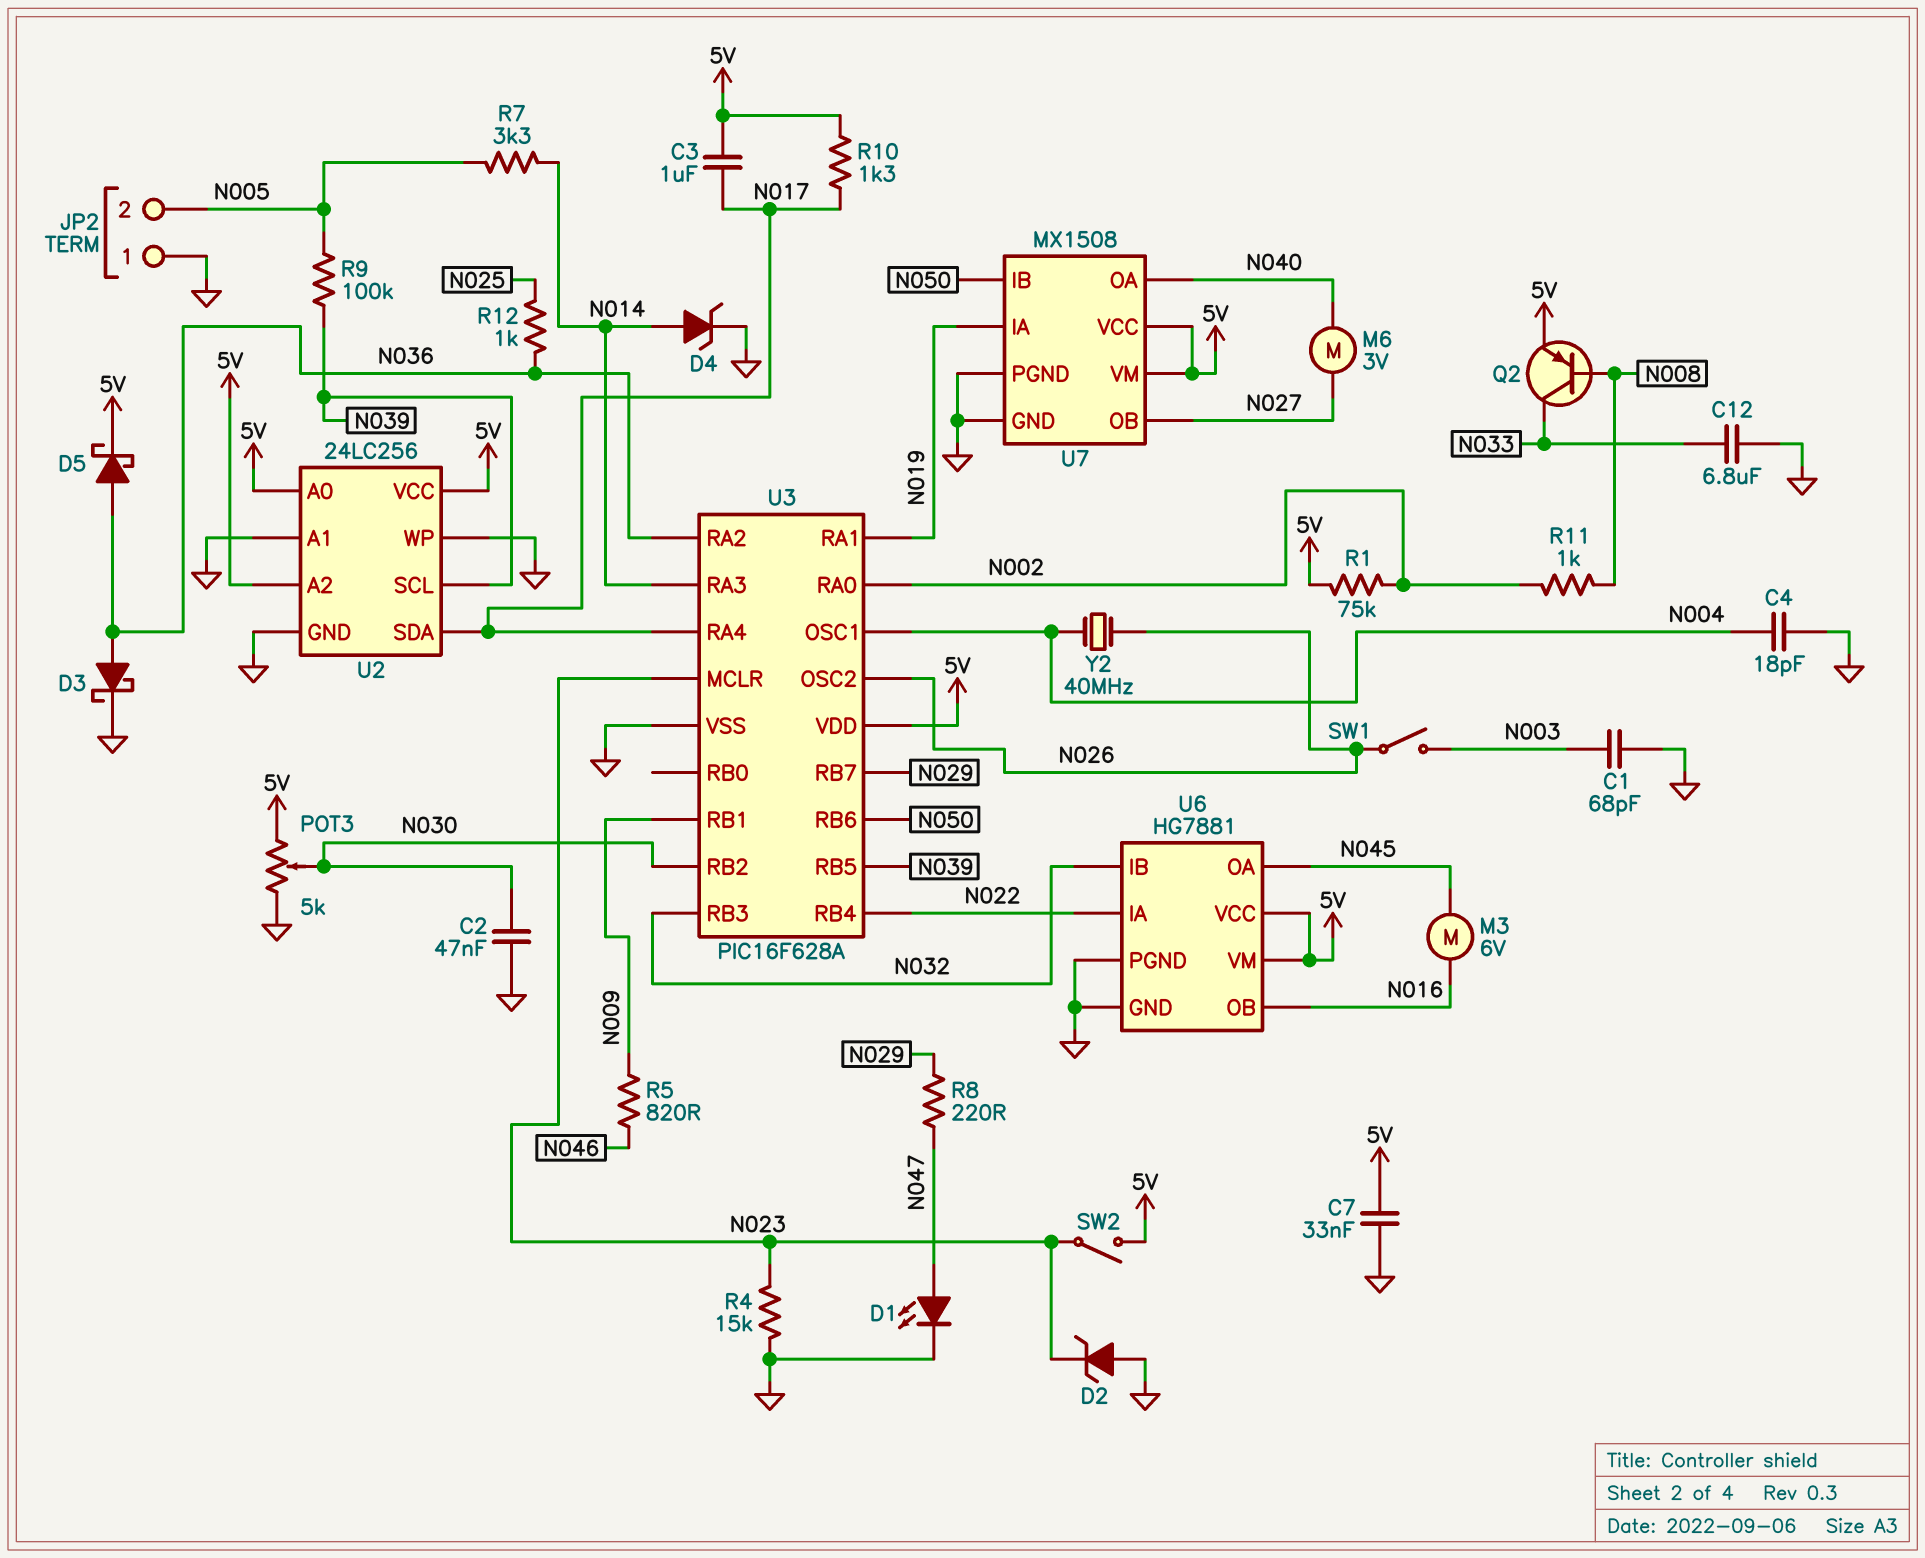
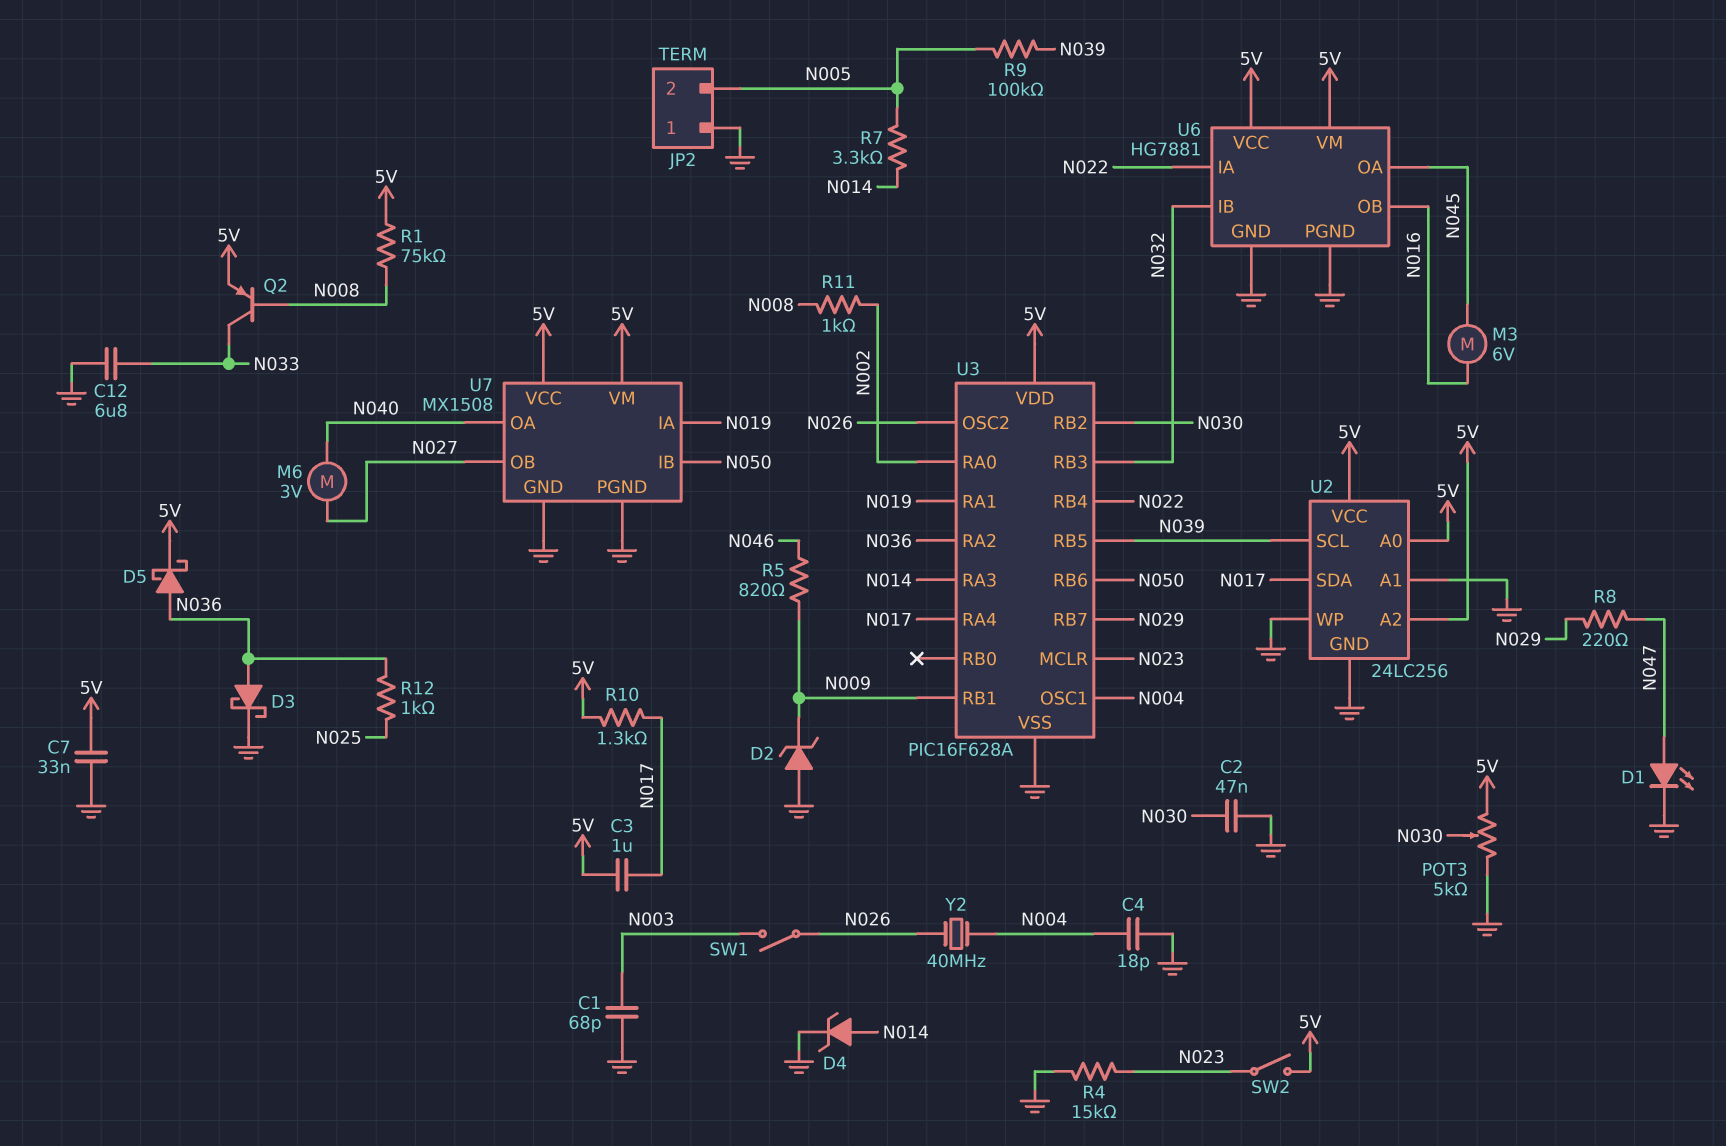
D2: zener (A GND, K N023) -> zener (A GND, K N009)
R1: 75k (5V, N002) -> 75k (5V, N008)

